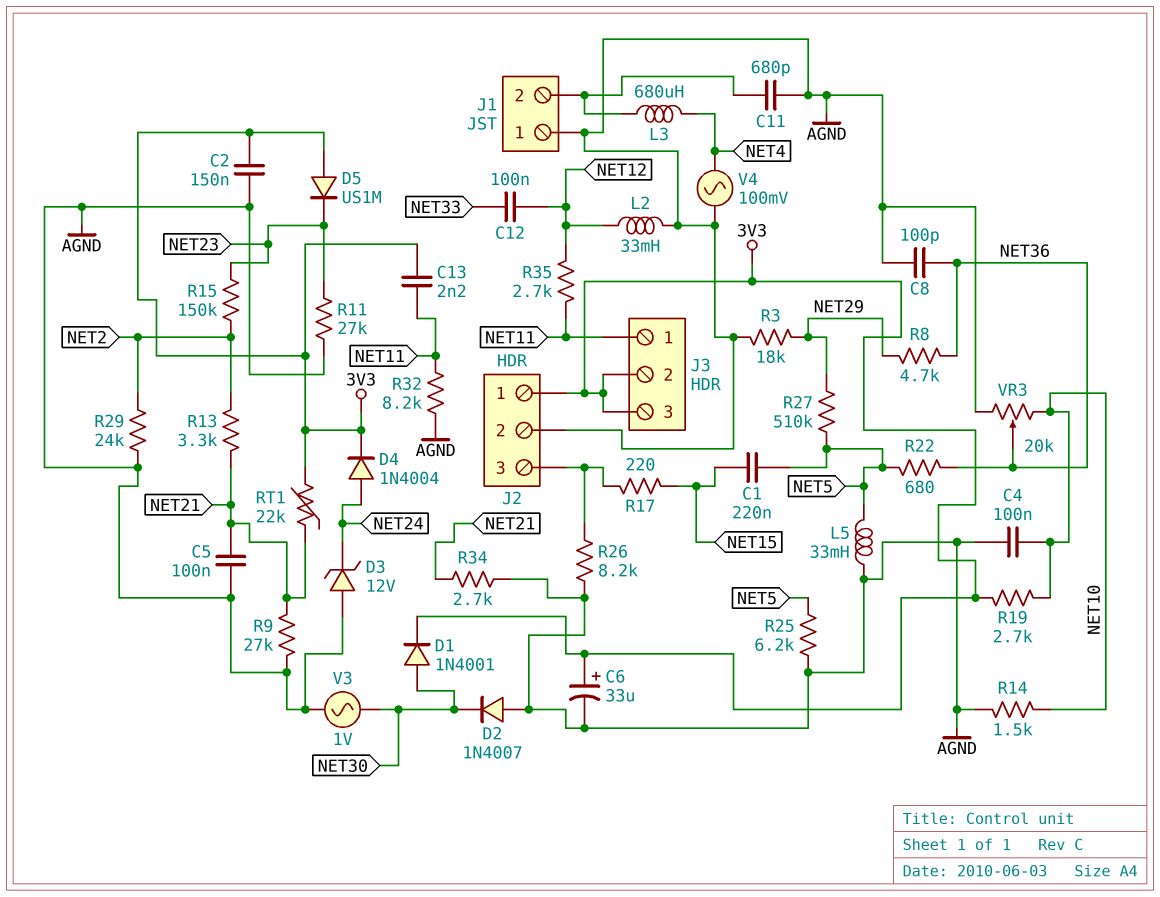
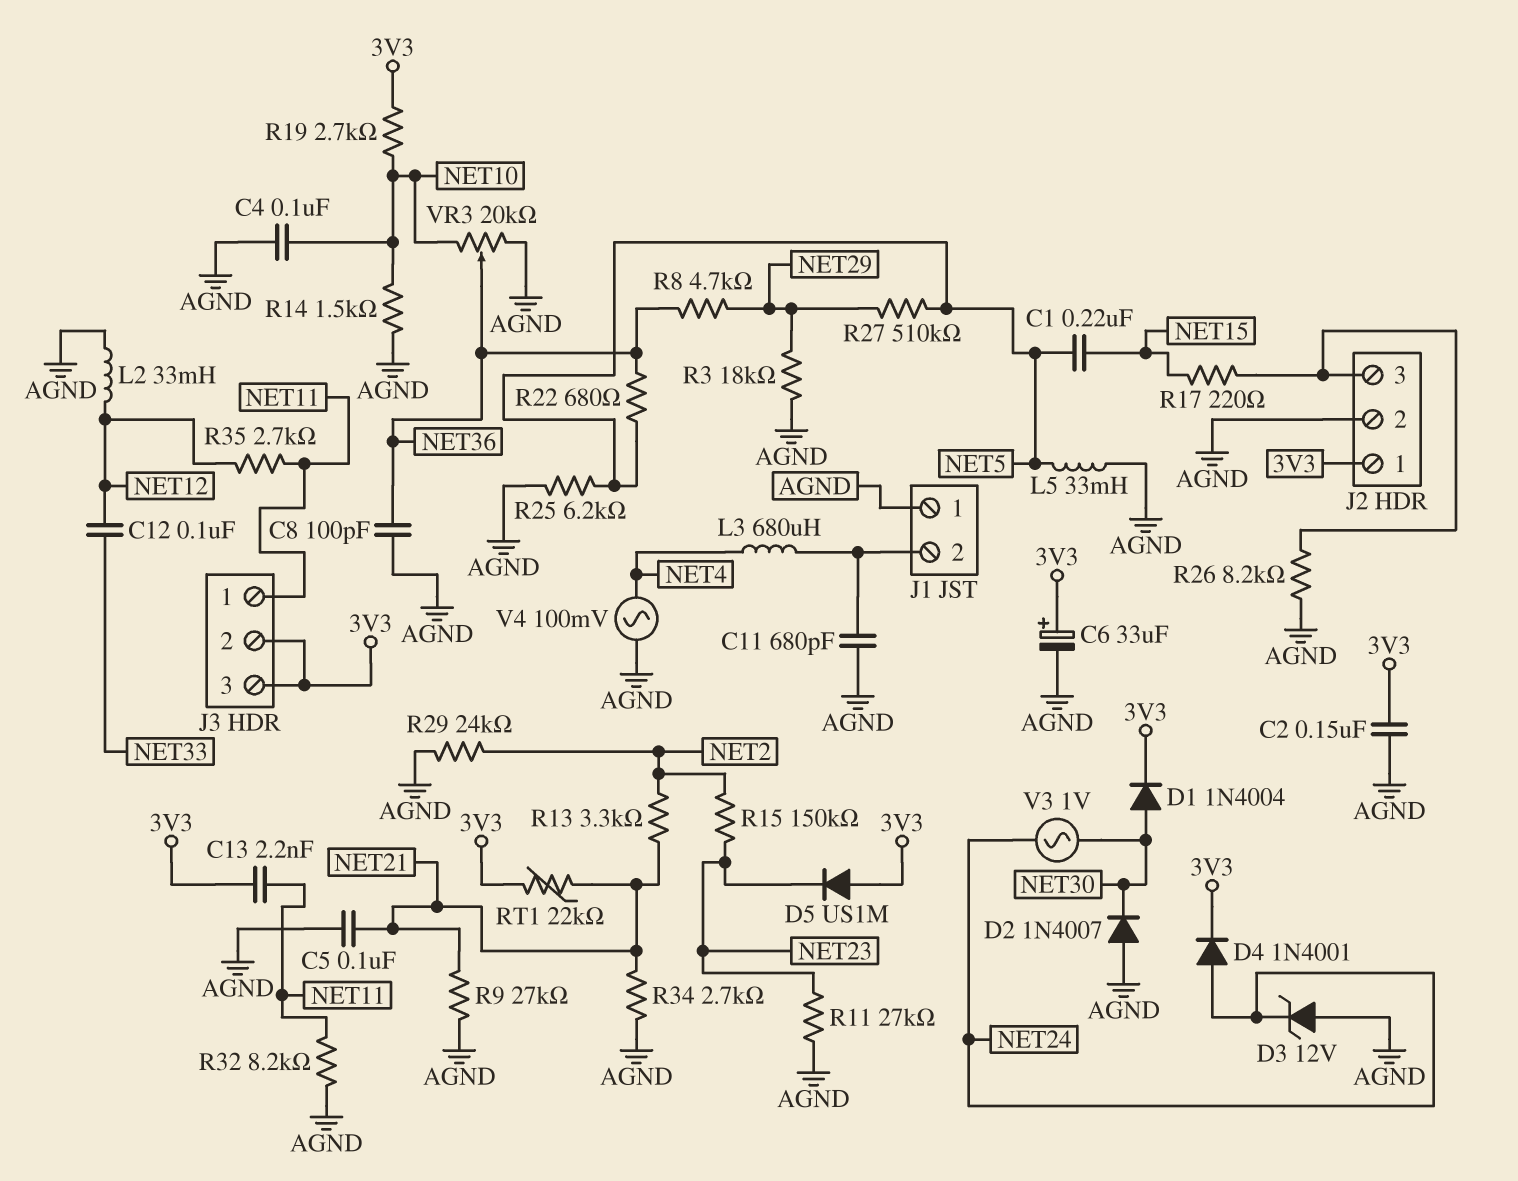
D1: diode 1N4001 (A NET30, K 3V3) -> diode 1N4004 (A NET30, K 3V3)
D4: diode 1N4004 (A NET24, K 3V3) -> diode 1N4001 (A NET24, K 3V3)
V3: AC 1V (AGND, NET30) -> AC 1V (NET24, NET30)

